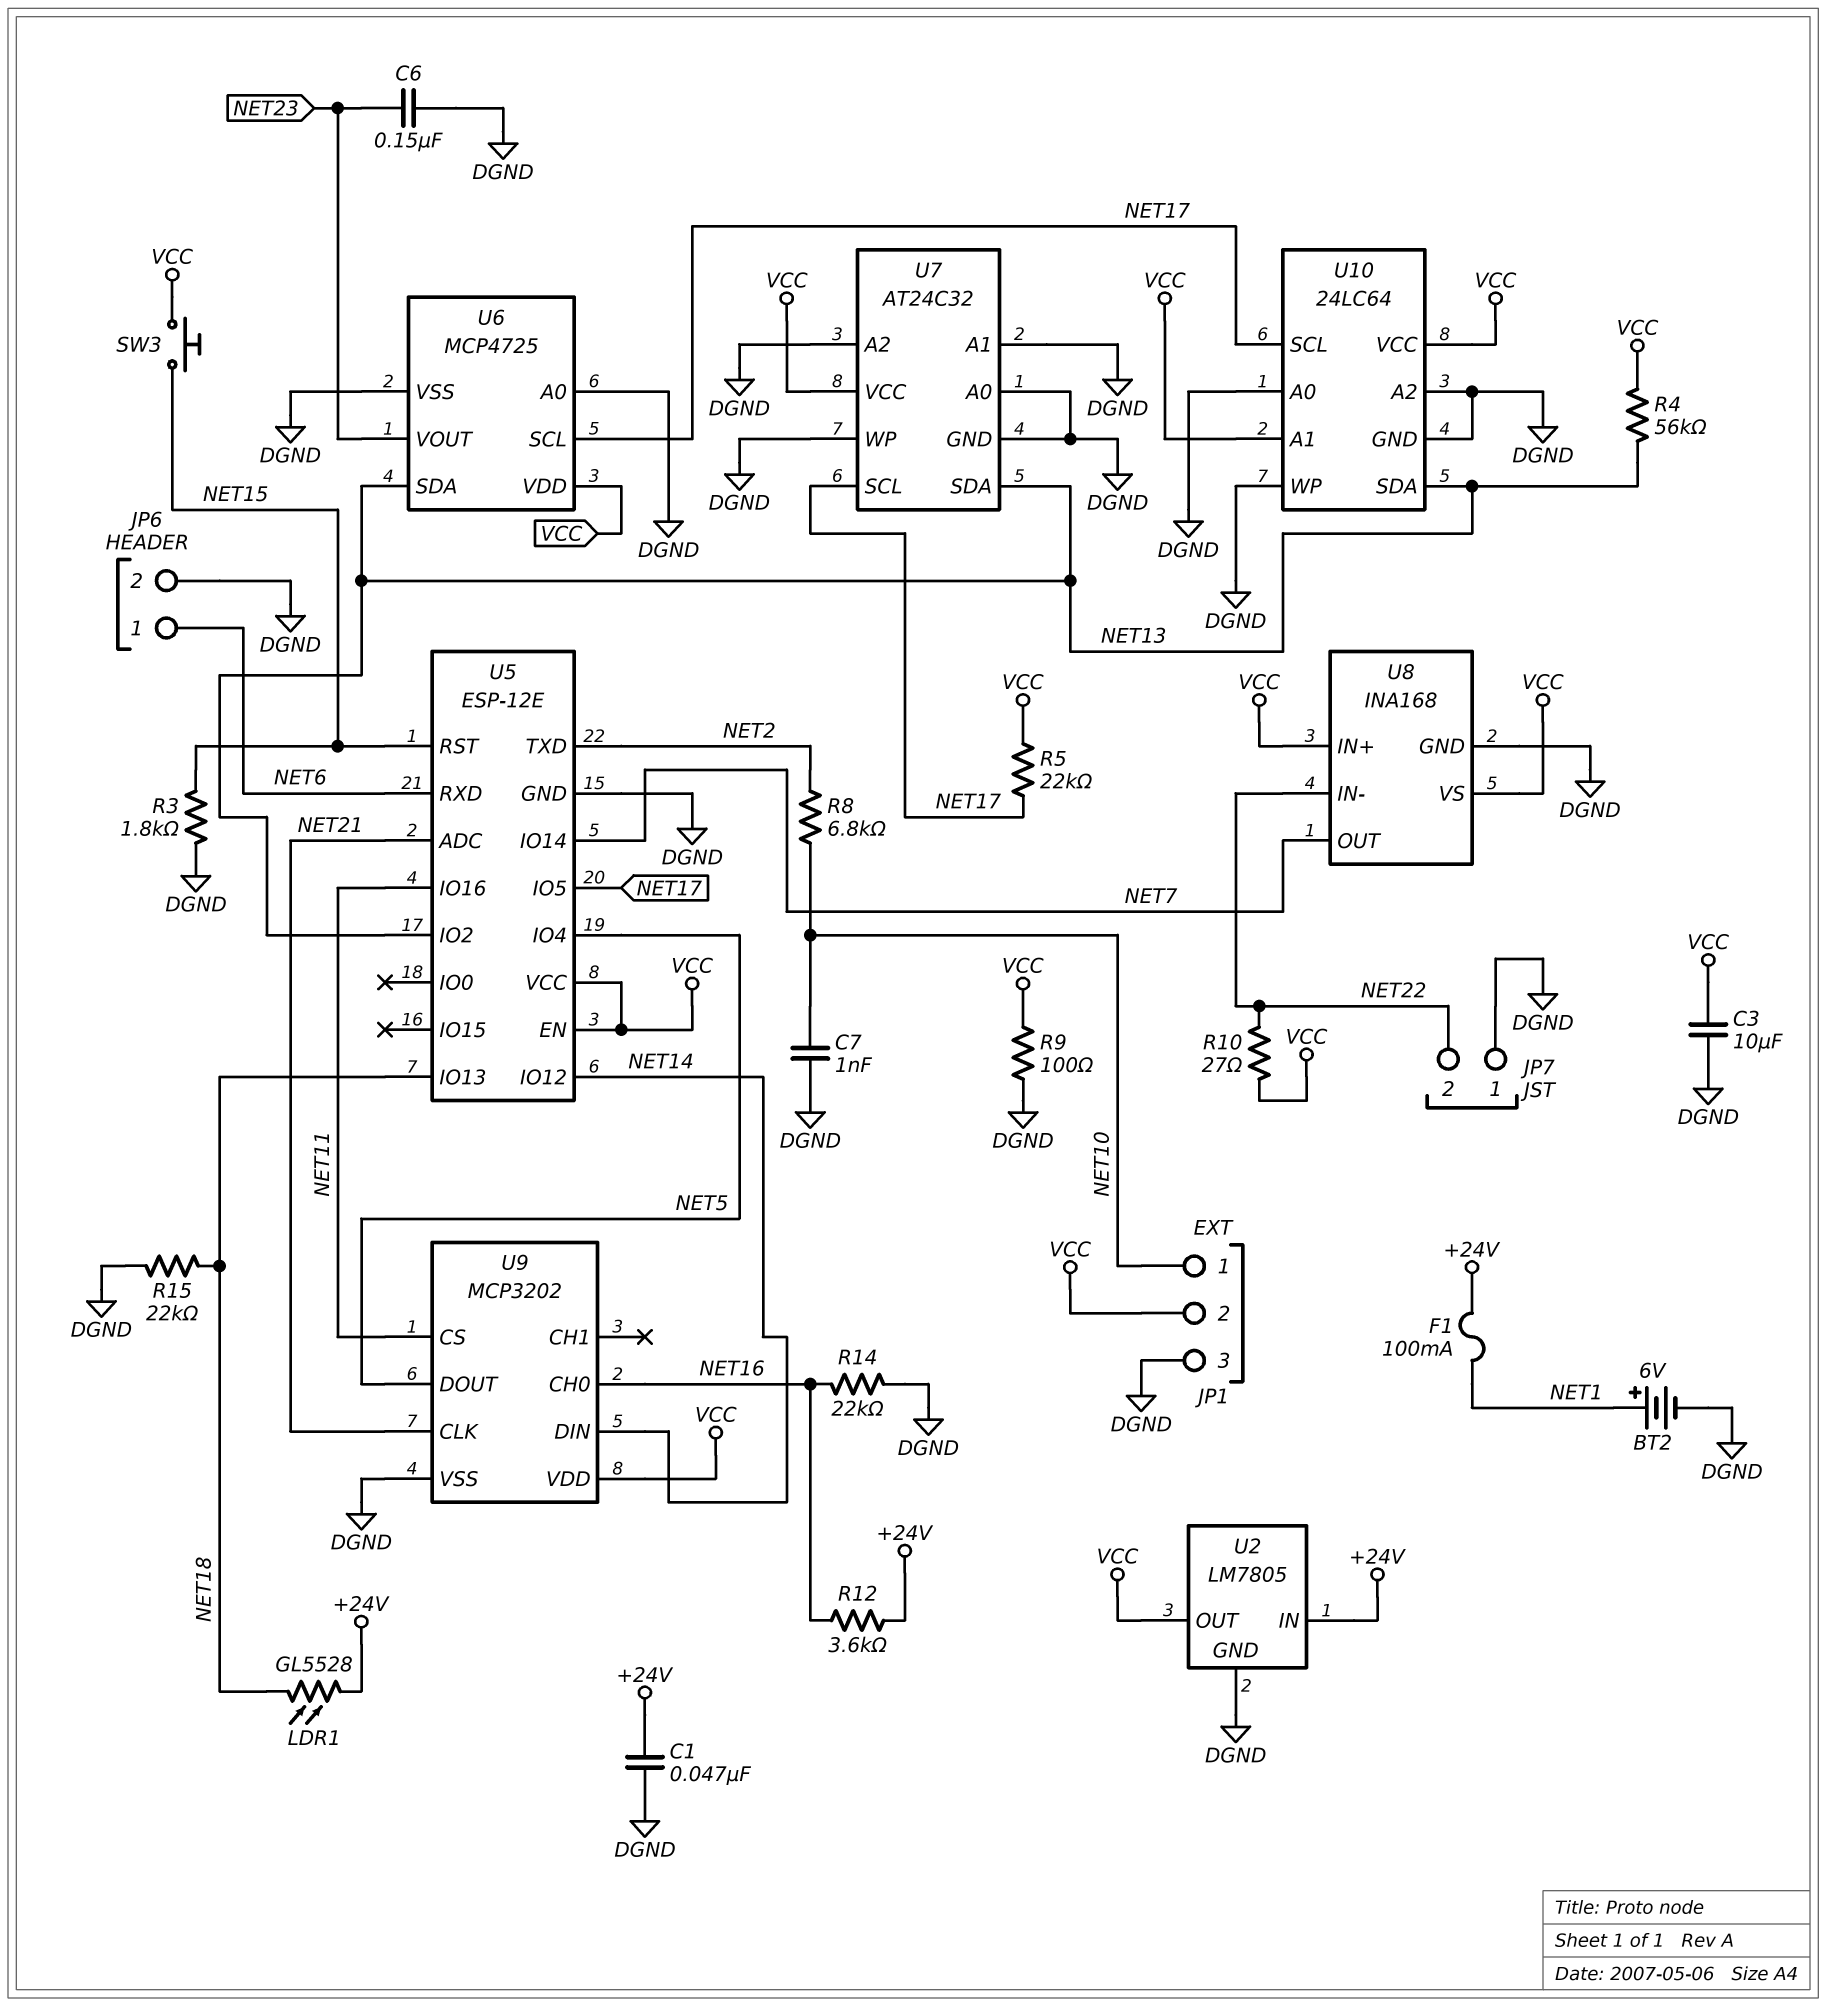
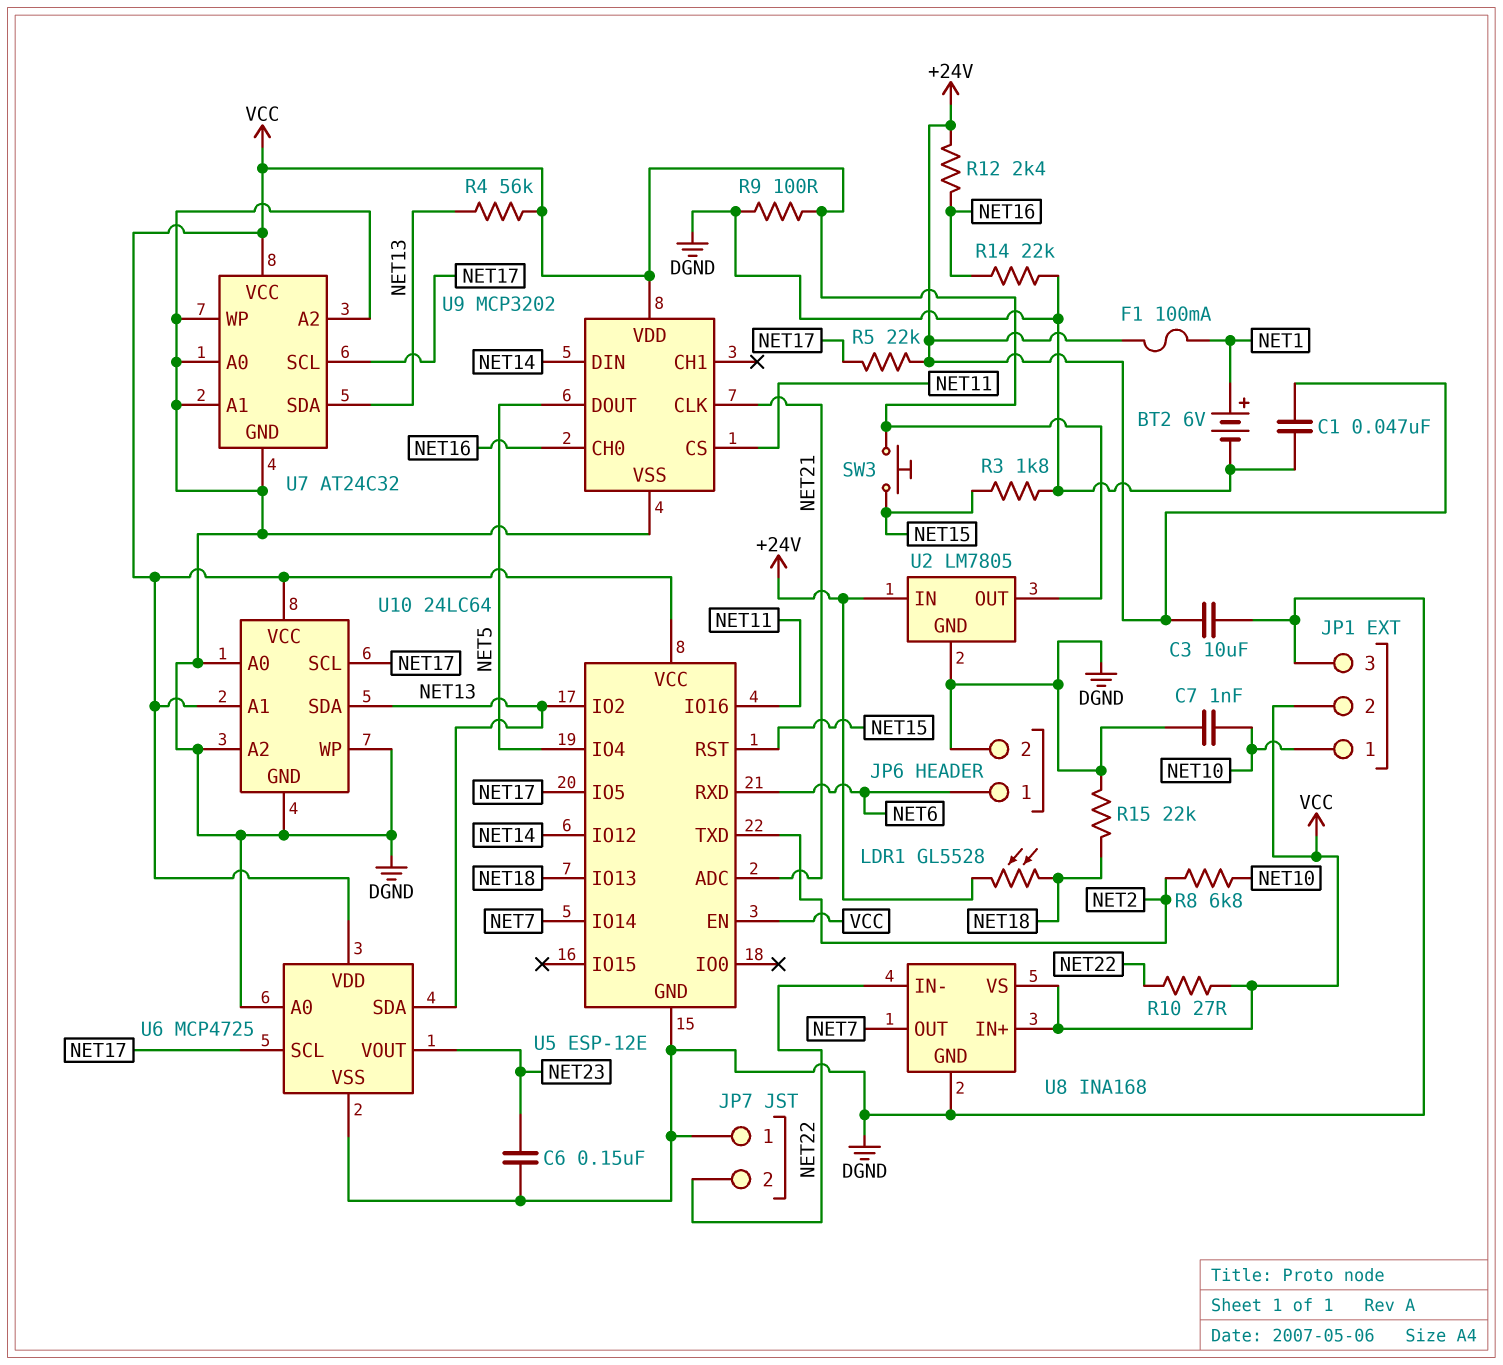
C3: 10uF (DGND, VCC) -> 10uF (+24V, DGND)
R5: 22k (NET17, VCC) -> 22k (+24V, NET17)
R12: 3.6k (+24V, NET16) -> 2.4k (+24V, NET16)

